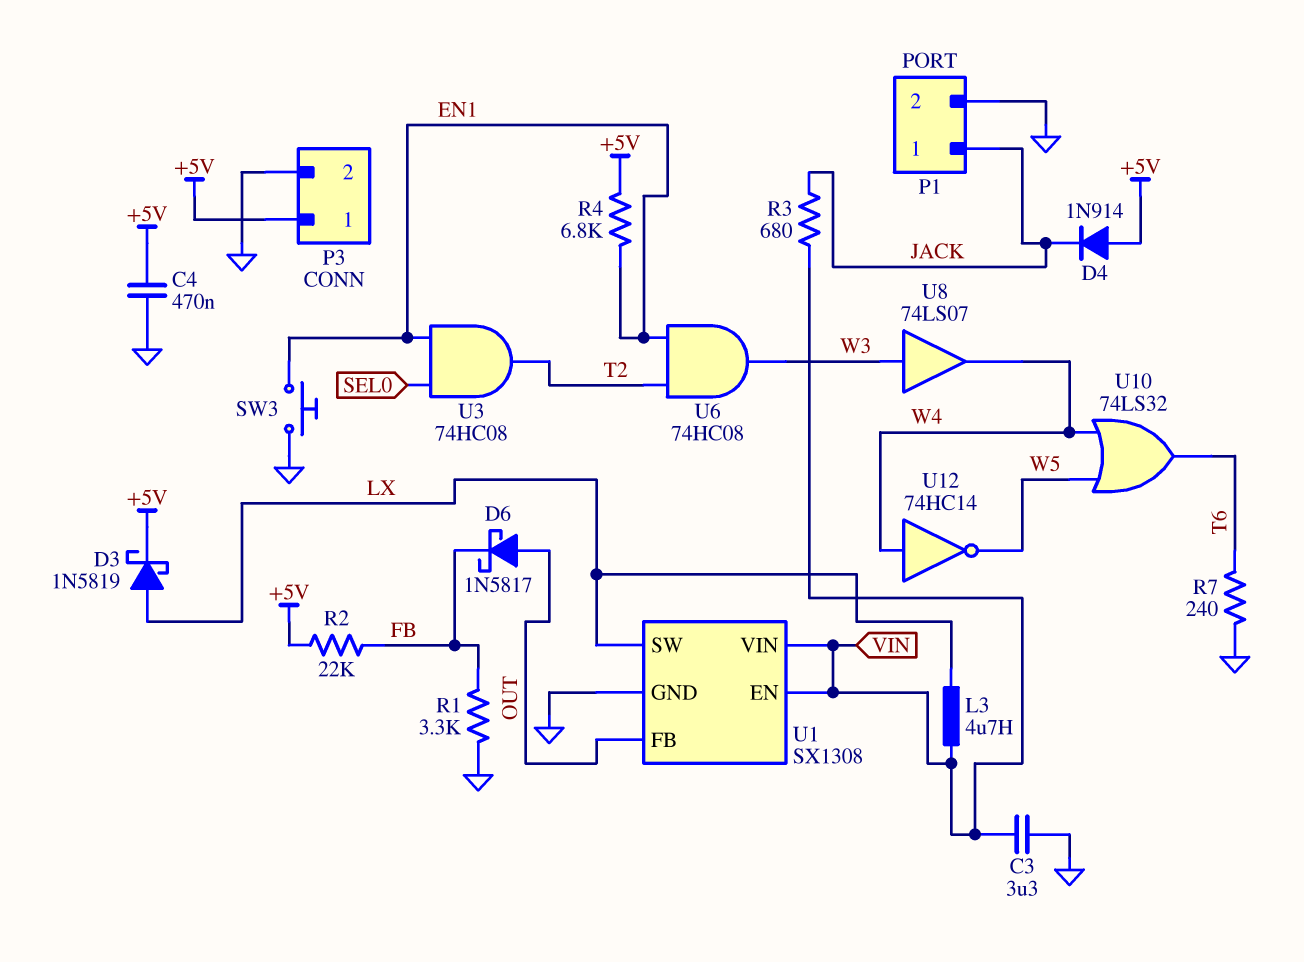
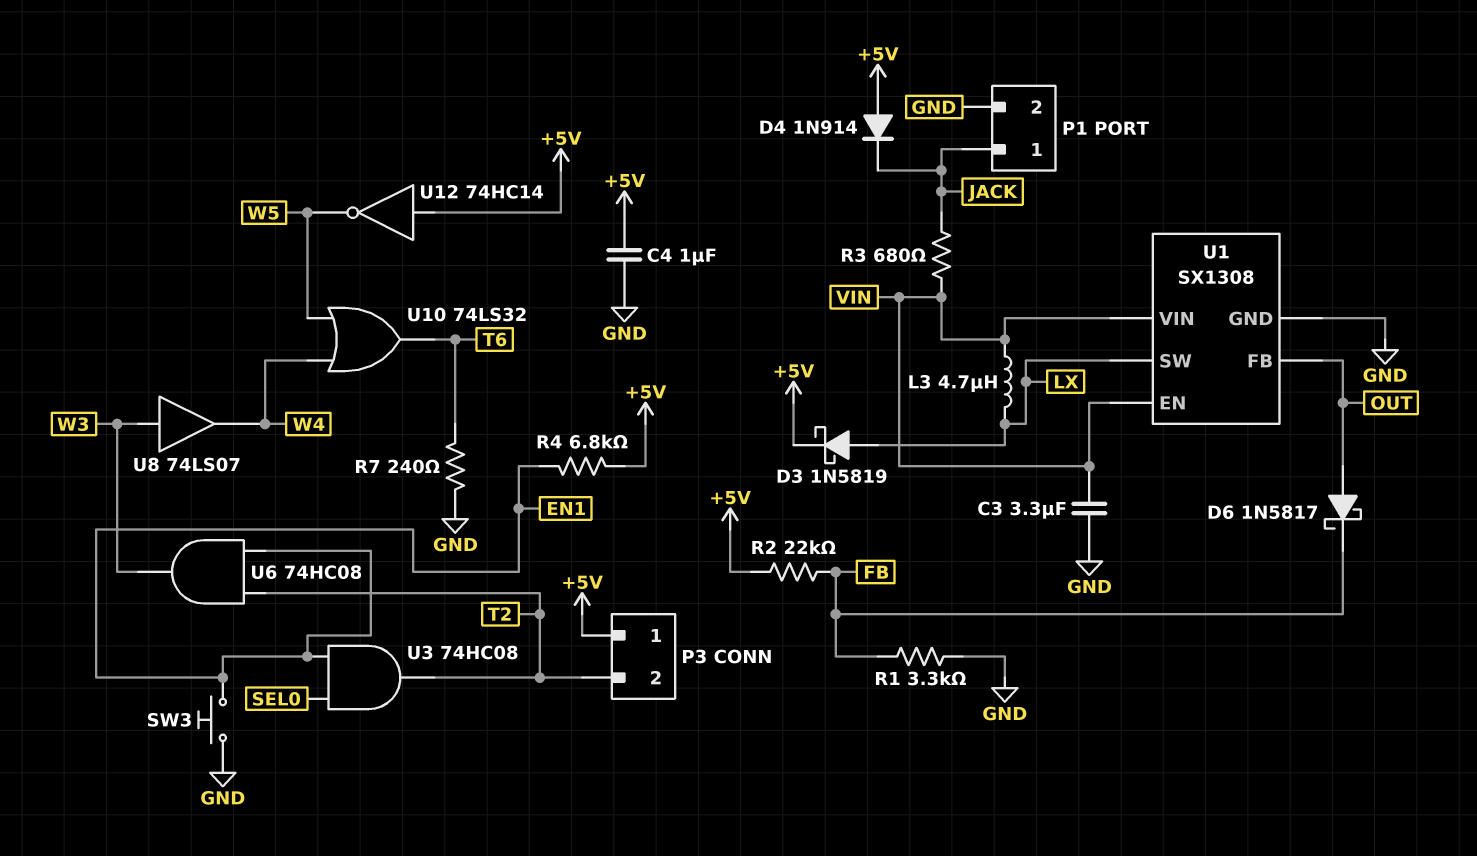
C4: 470nF (+5V, GND) -> 1uF (+5V, GND)
P3 pin 2: GND -> T2
U12: NOT 74HC14 (in W4, out W5) -> NOT 74HC14 (in +5V, out W5)

